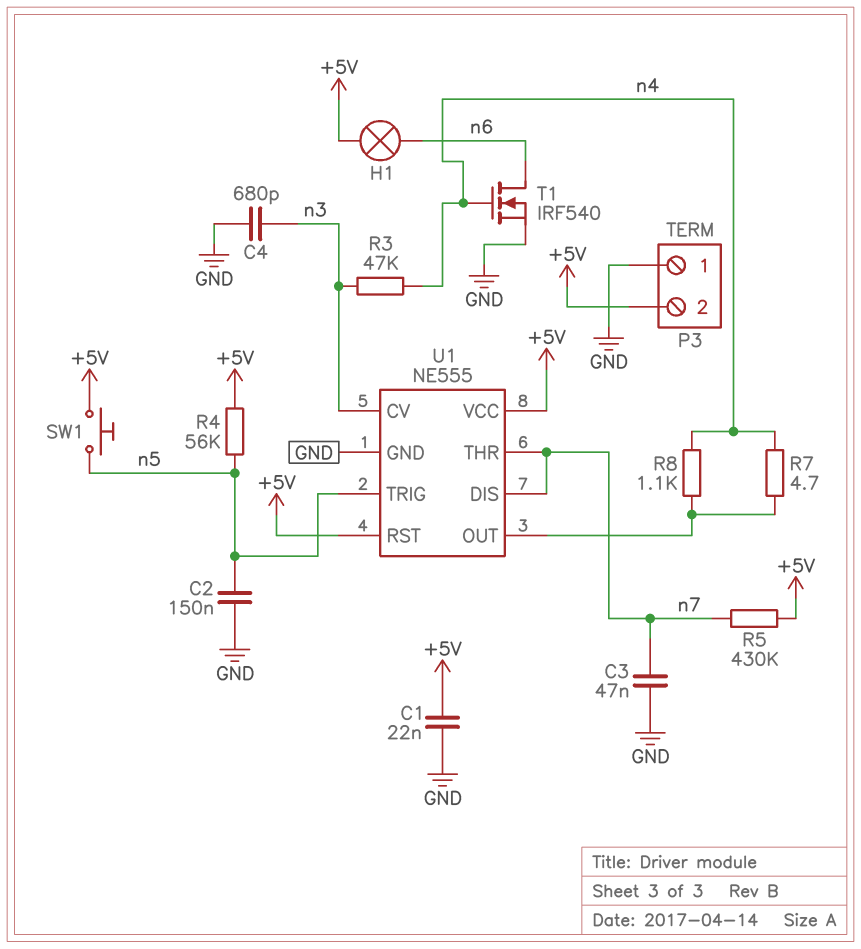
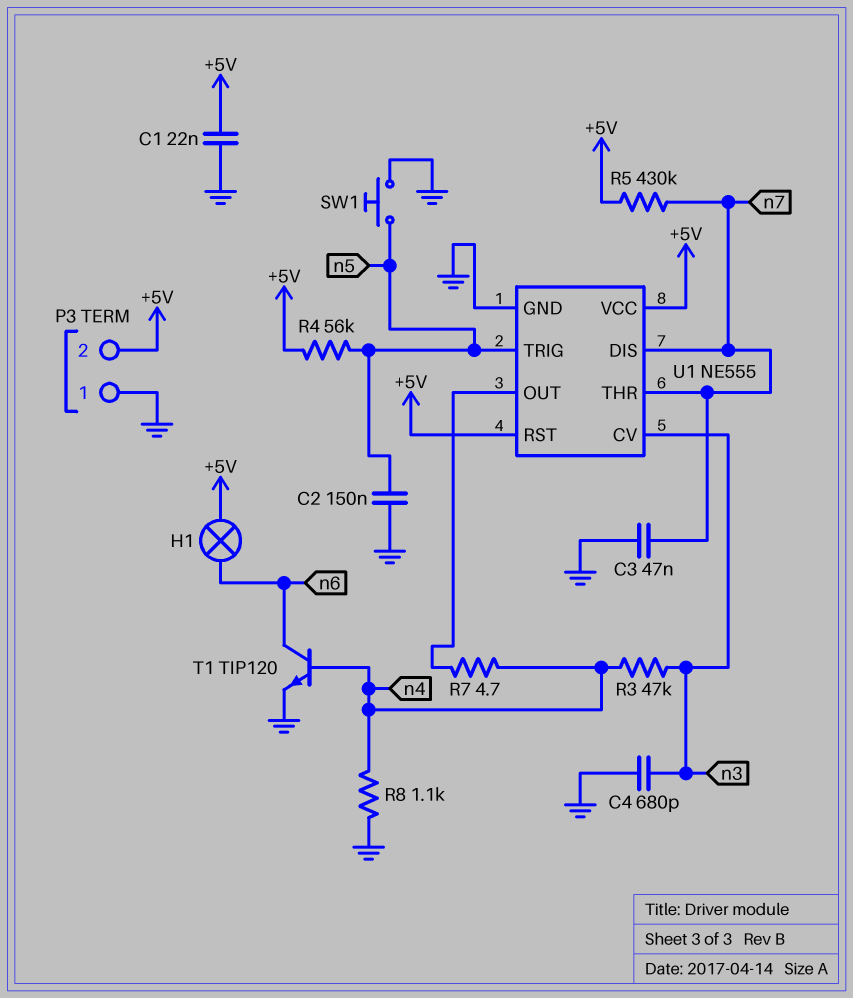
R8: 1.1k (U1/OUT, n4) -> 1.1k (GND, n4)
SW1: button (+5V, n5) -> button (GND, n5)
T1: NMOS IRF540 (G n4, D n6, S GND) -> NPN TIP120 (B n4, C n6, E GND)

